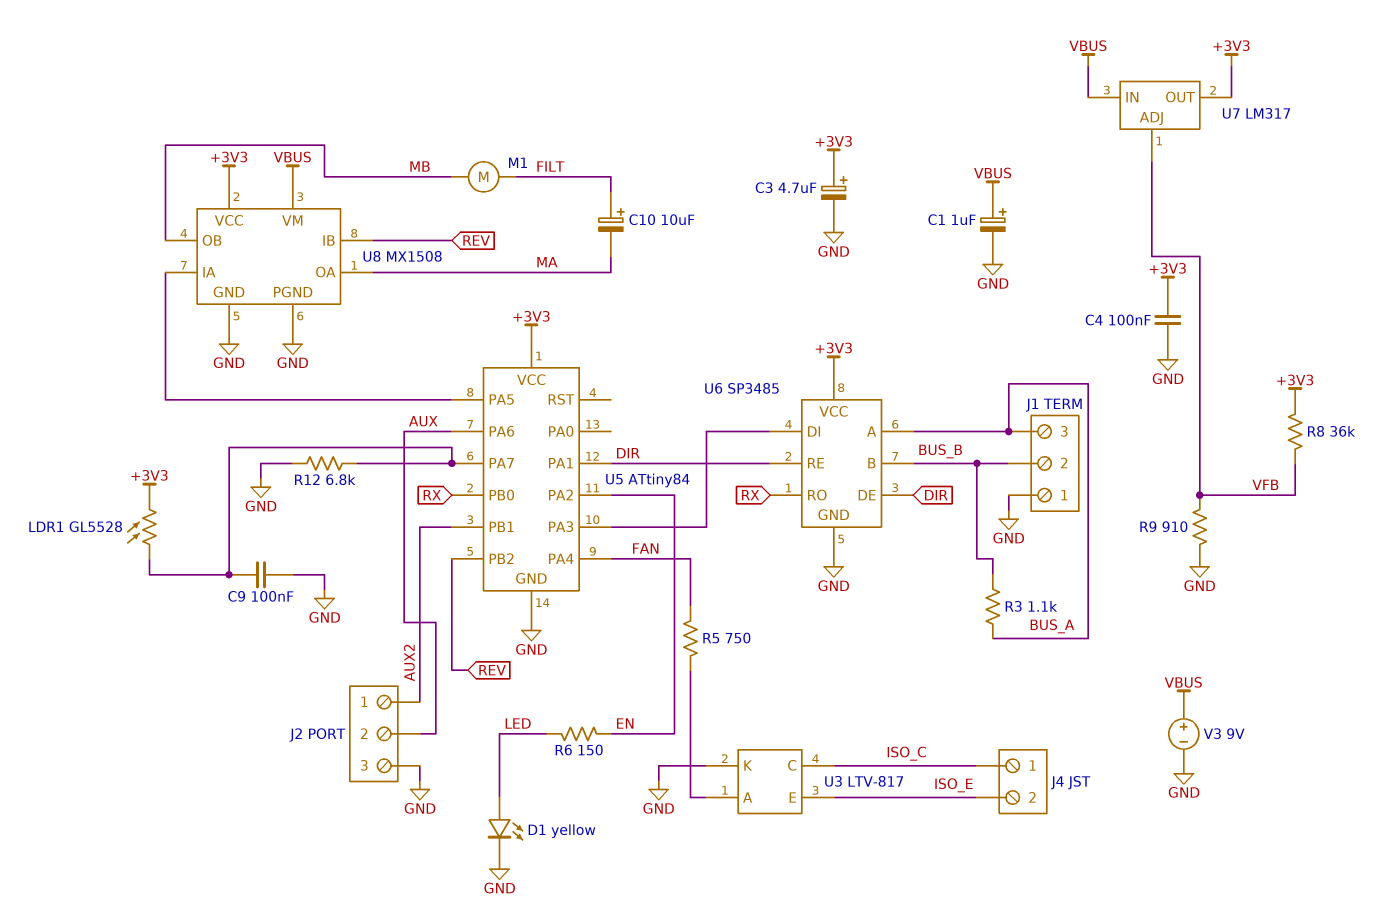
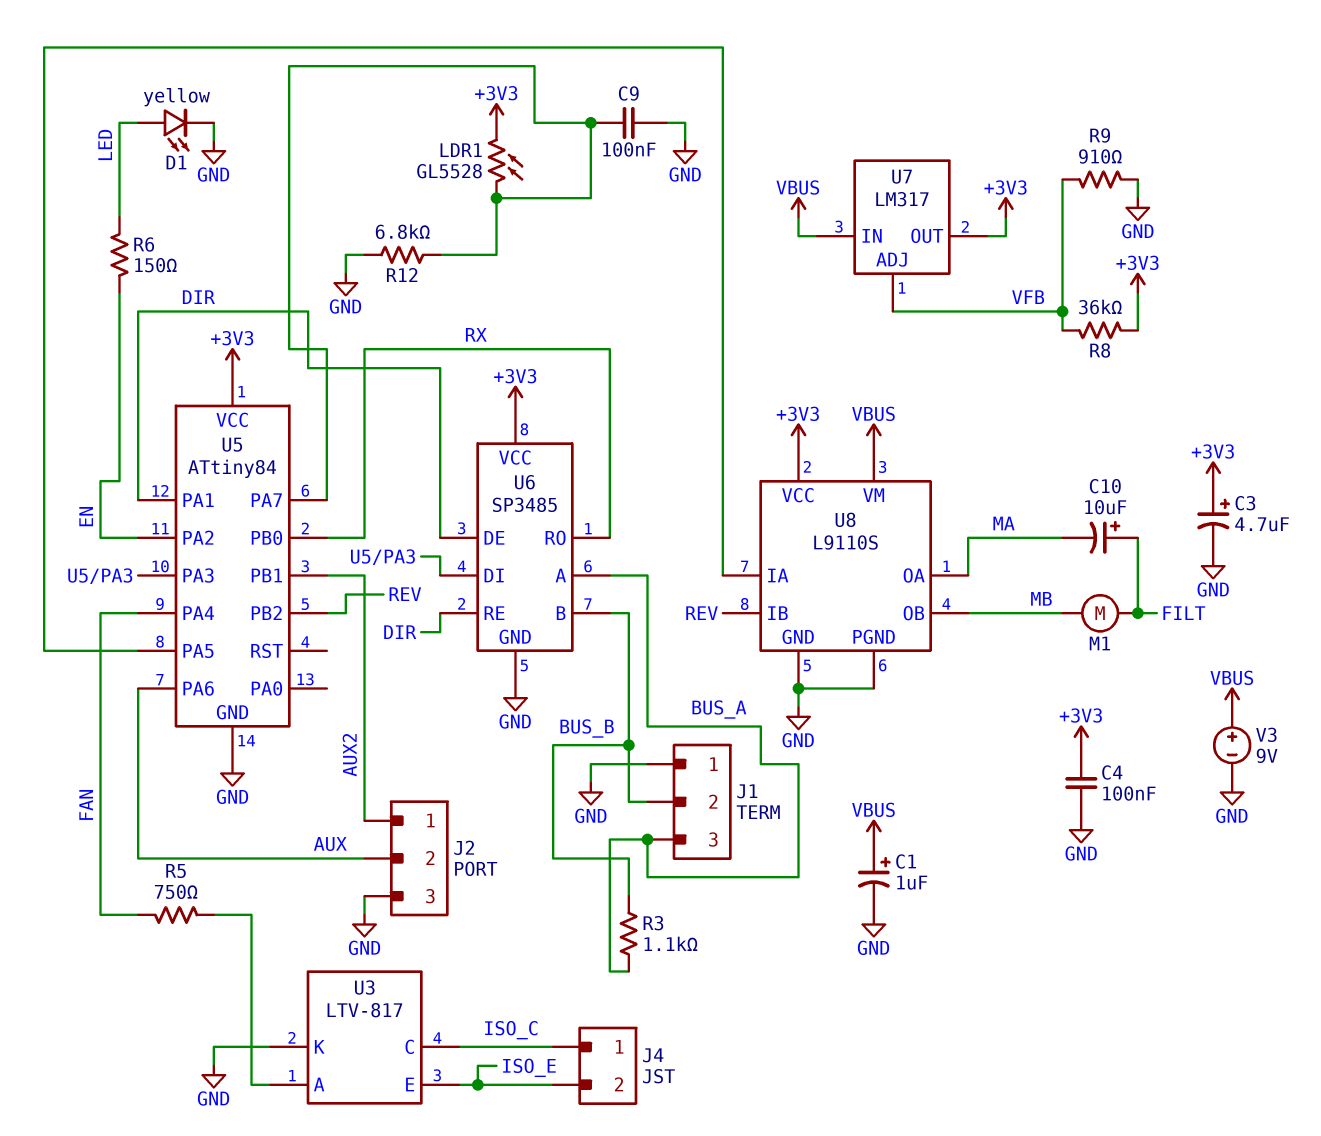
U8: MX1508 -> L9110S

